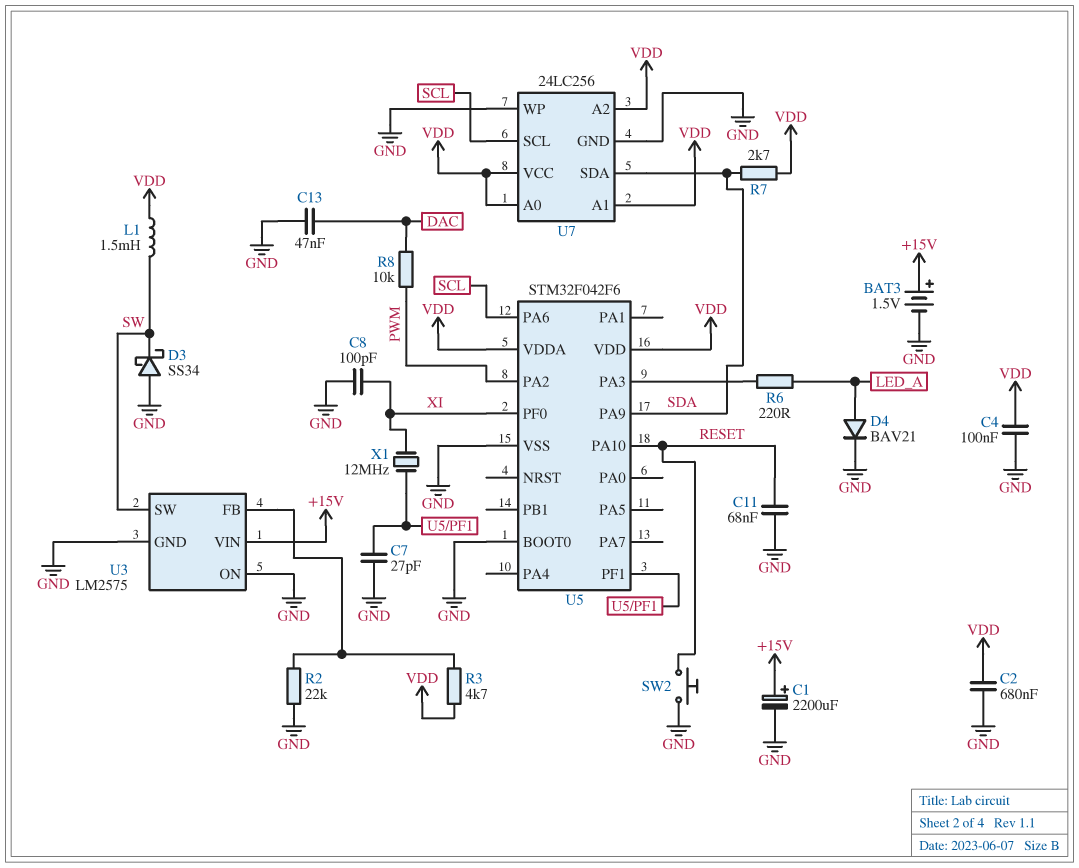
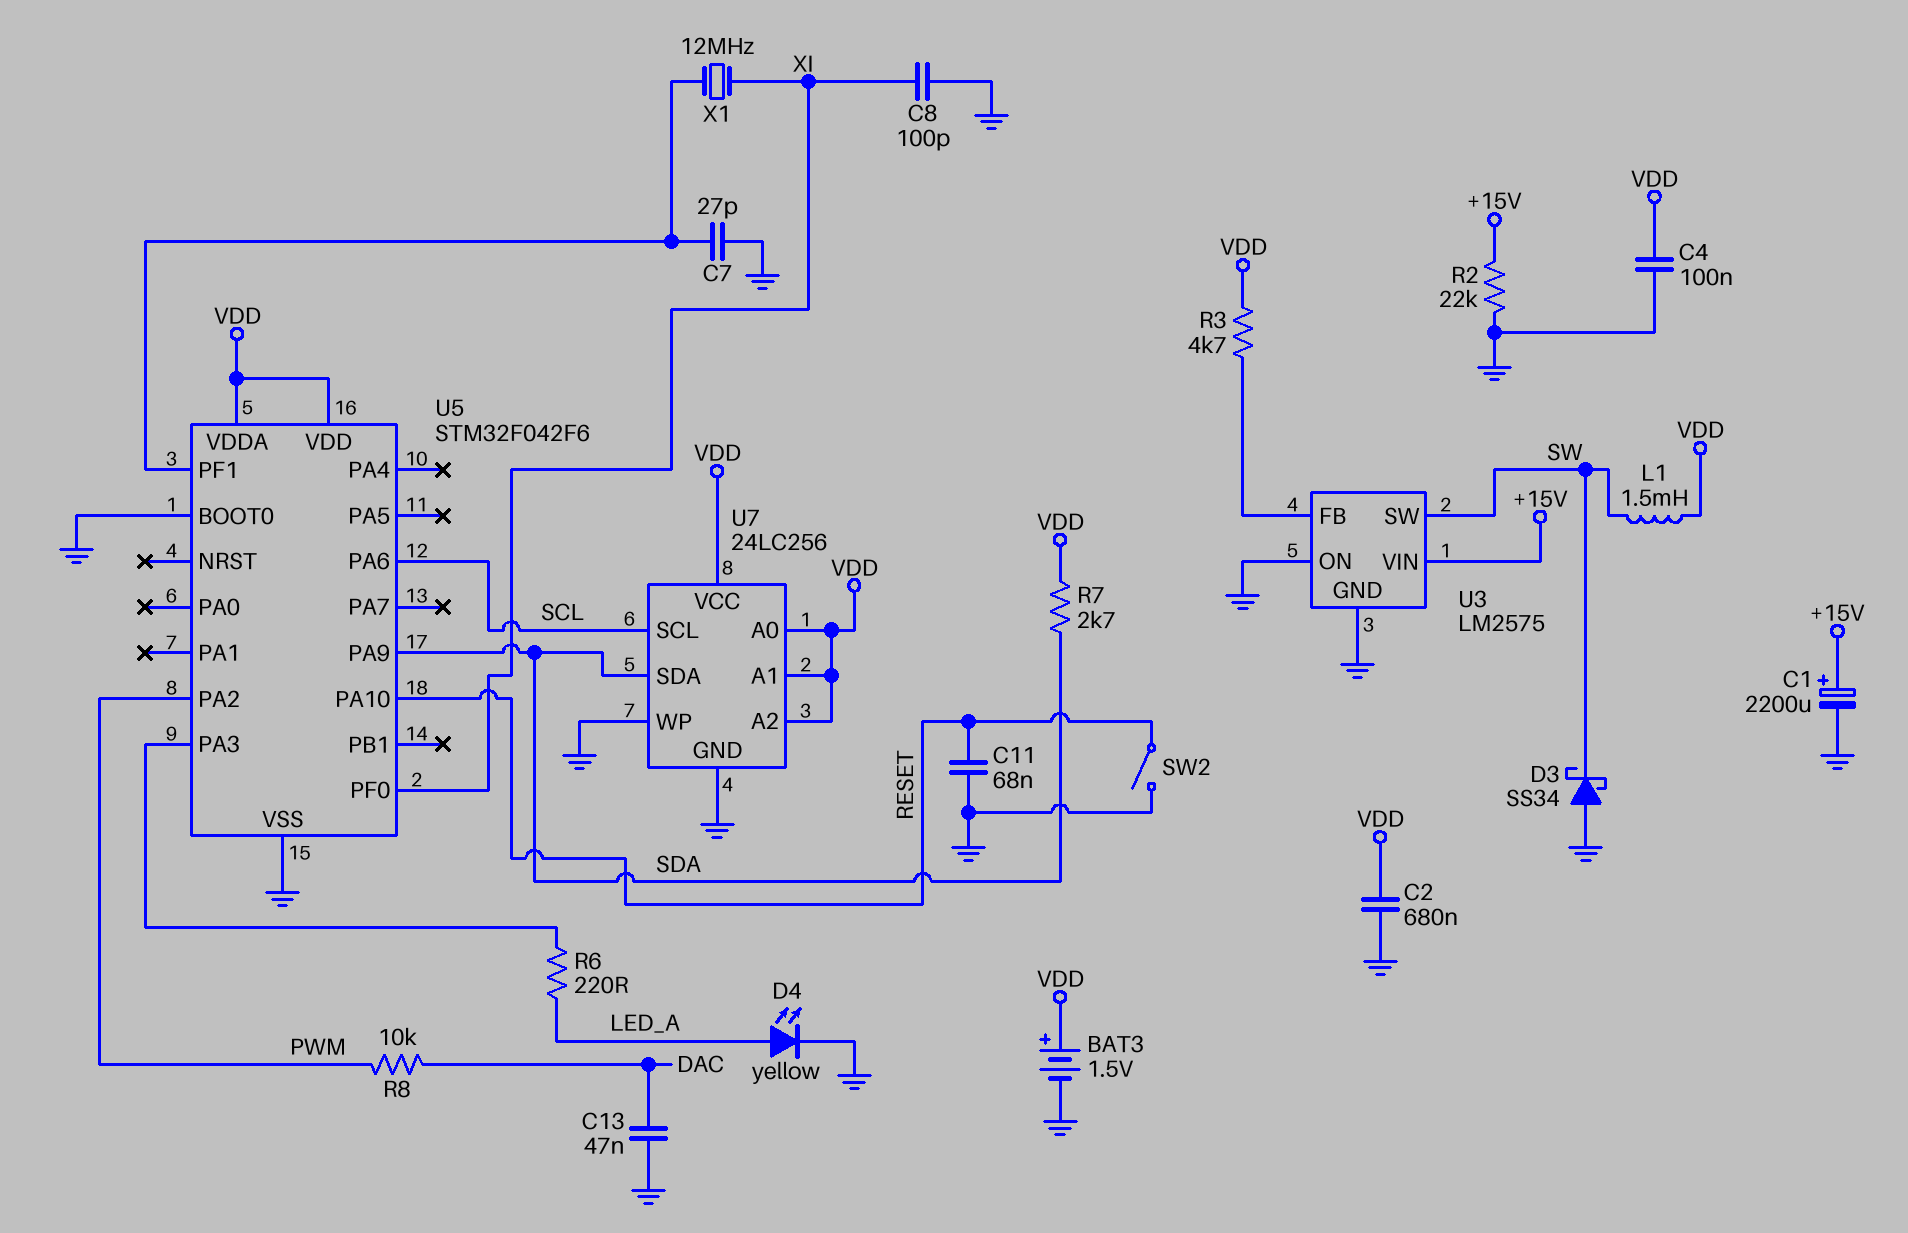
BAT3: 1.5V (plus +15V, minus GND) -> 1.5V (plus VDD, minus GND)
D4: diode BAV21 (A LED_A, K GND) -> LED yellow (A LED_A, K GND)
R2: 22k (GND, U3/FB) -> 22k (+15V, GND)
SW2: button (GND, RESET) -> switch (GND, RESET)

